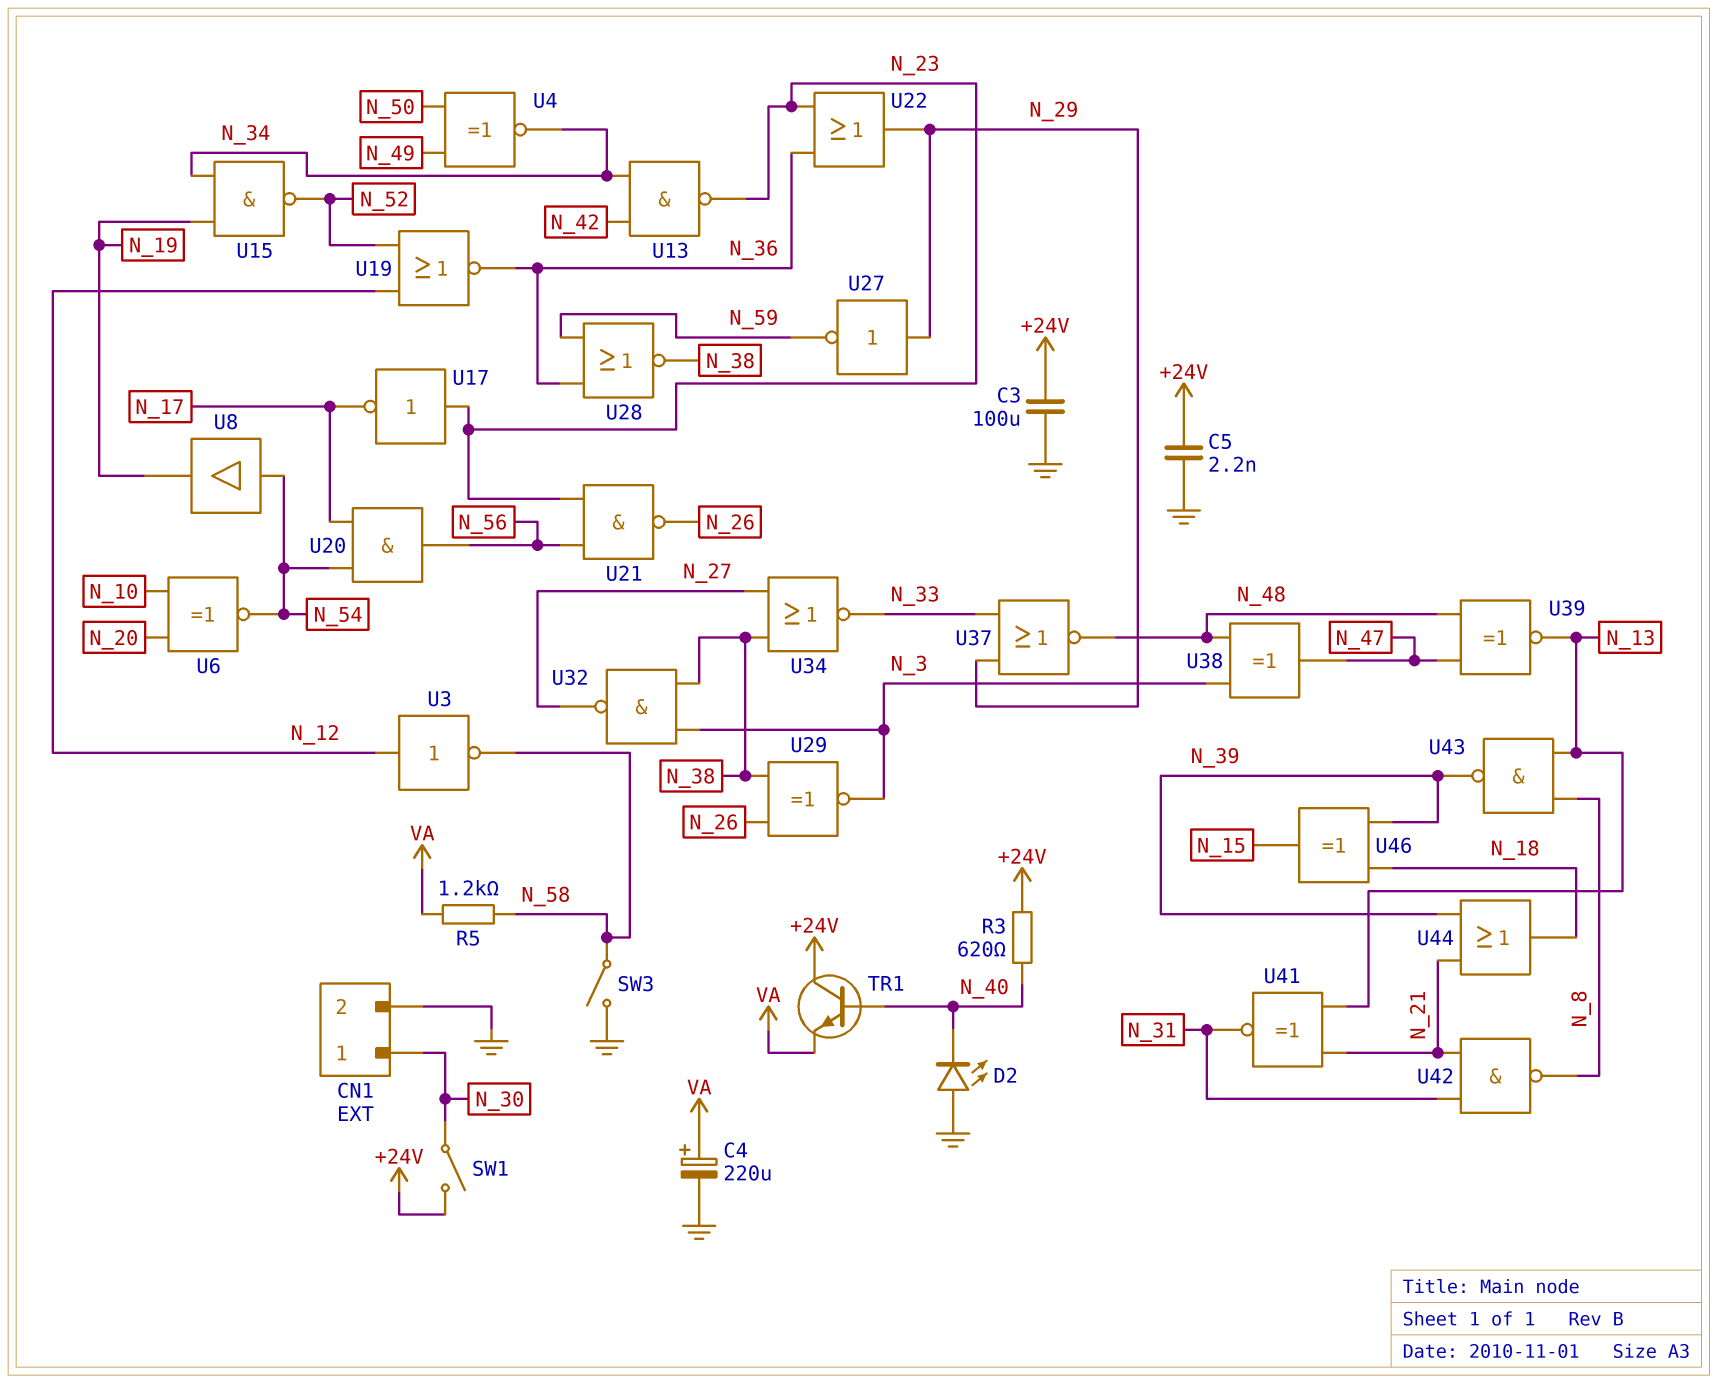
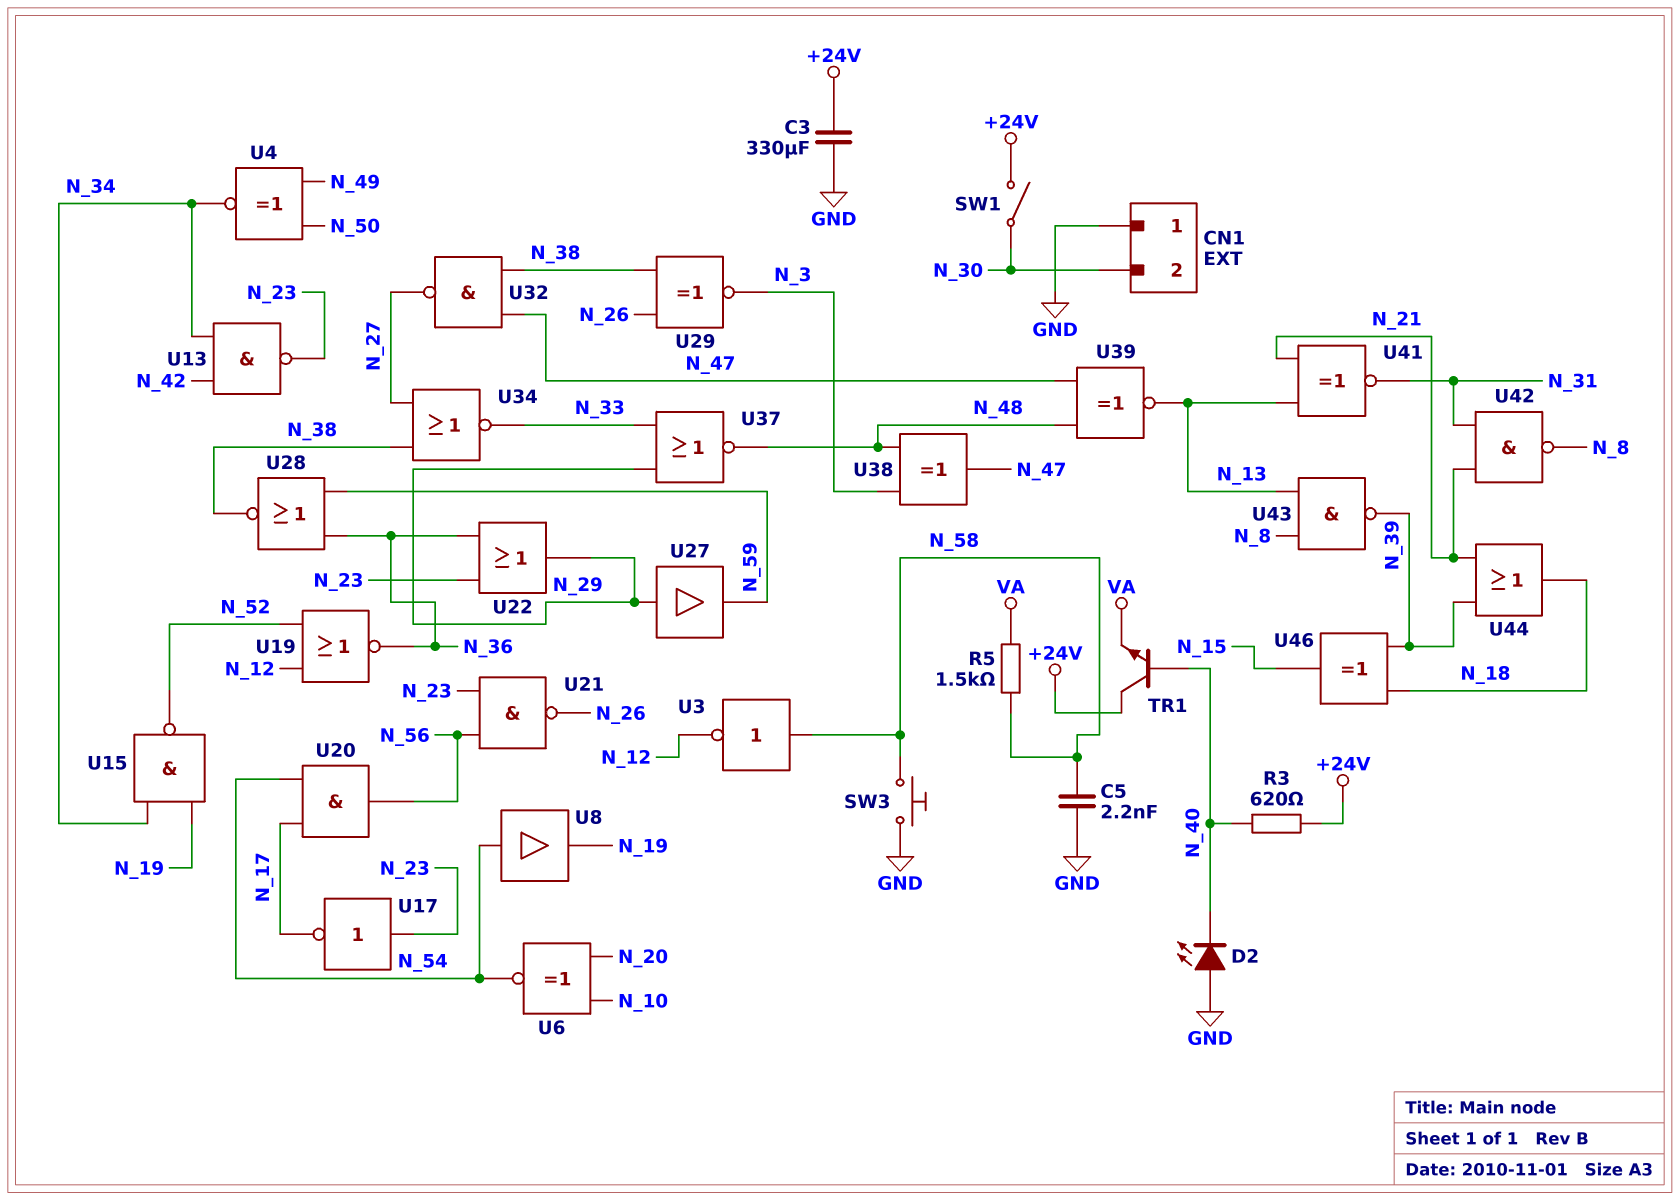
C3: 100uF (+24V, GND) -> 330uF (+24V, GND)
C4: 220uF (plus VA, minus GND) -> none
C5: 2.2nF (+24V, GND) -> 2.2nF (GND, N_58)
CN1 pin 1: N_30 -> GND
CN1 pin 2: GND -> N_30
R5: 1.2k (N_58, VA) -> 1.5k (N_58, VA)
SW3: switch (GND, N_58) -> button (GND, N_58)
U3: NOT (in N_12, out N_58) -> NOT (in N_58, out N_12)
U27: NOT (in N_29, out N_59) -> buffer (in N_29, out N_59)
U32: NAND (in N_3, in N_38, out N_27) -> NAND (in N_38, in N_47, out N_27)

